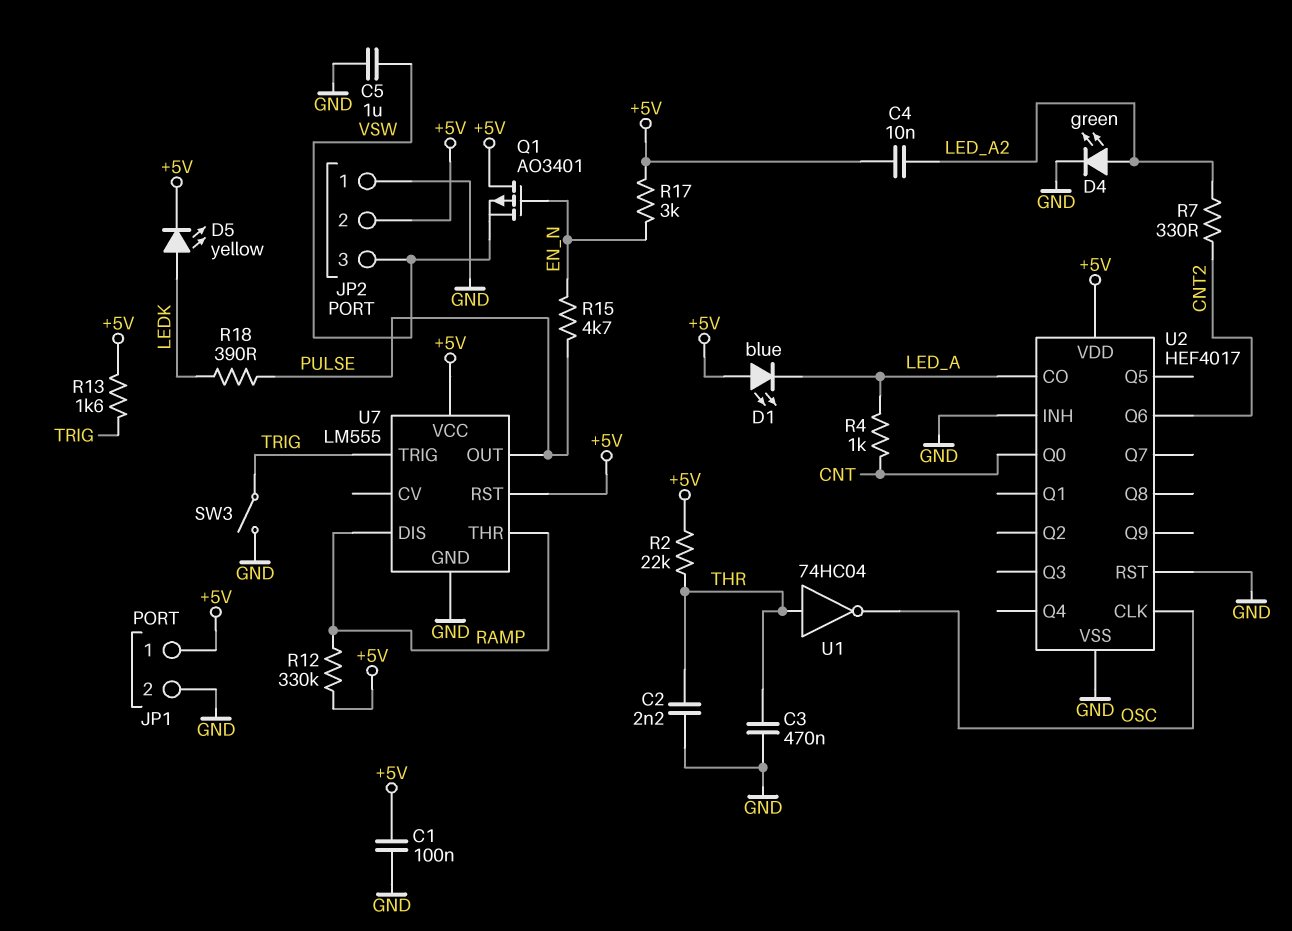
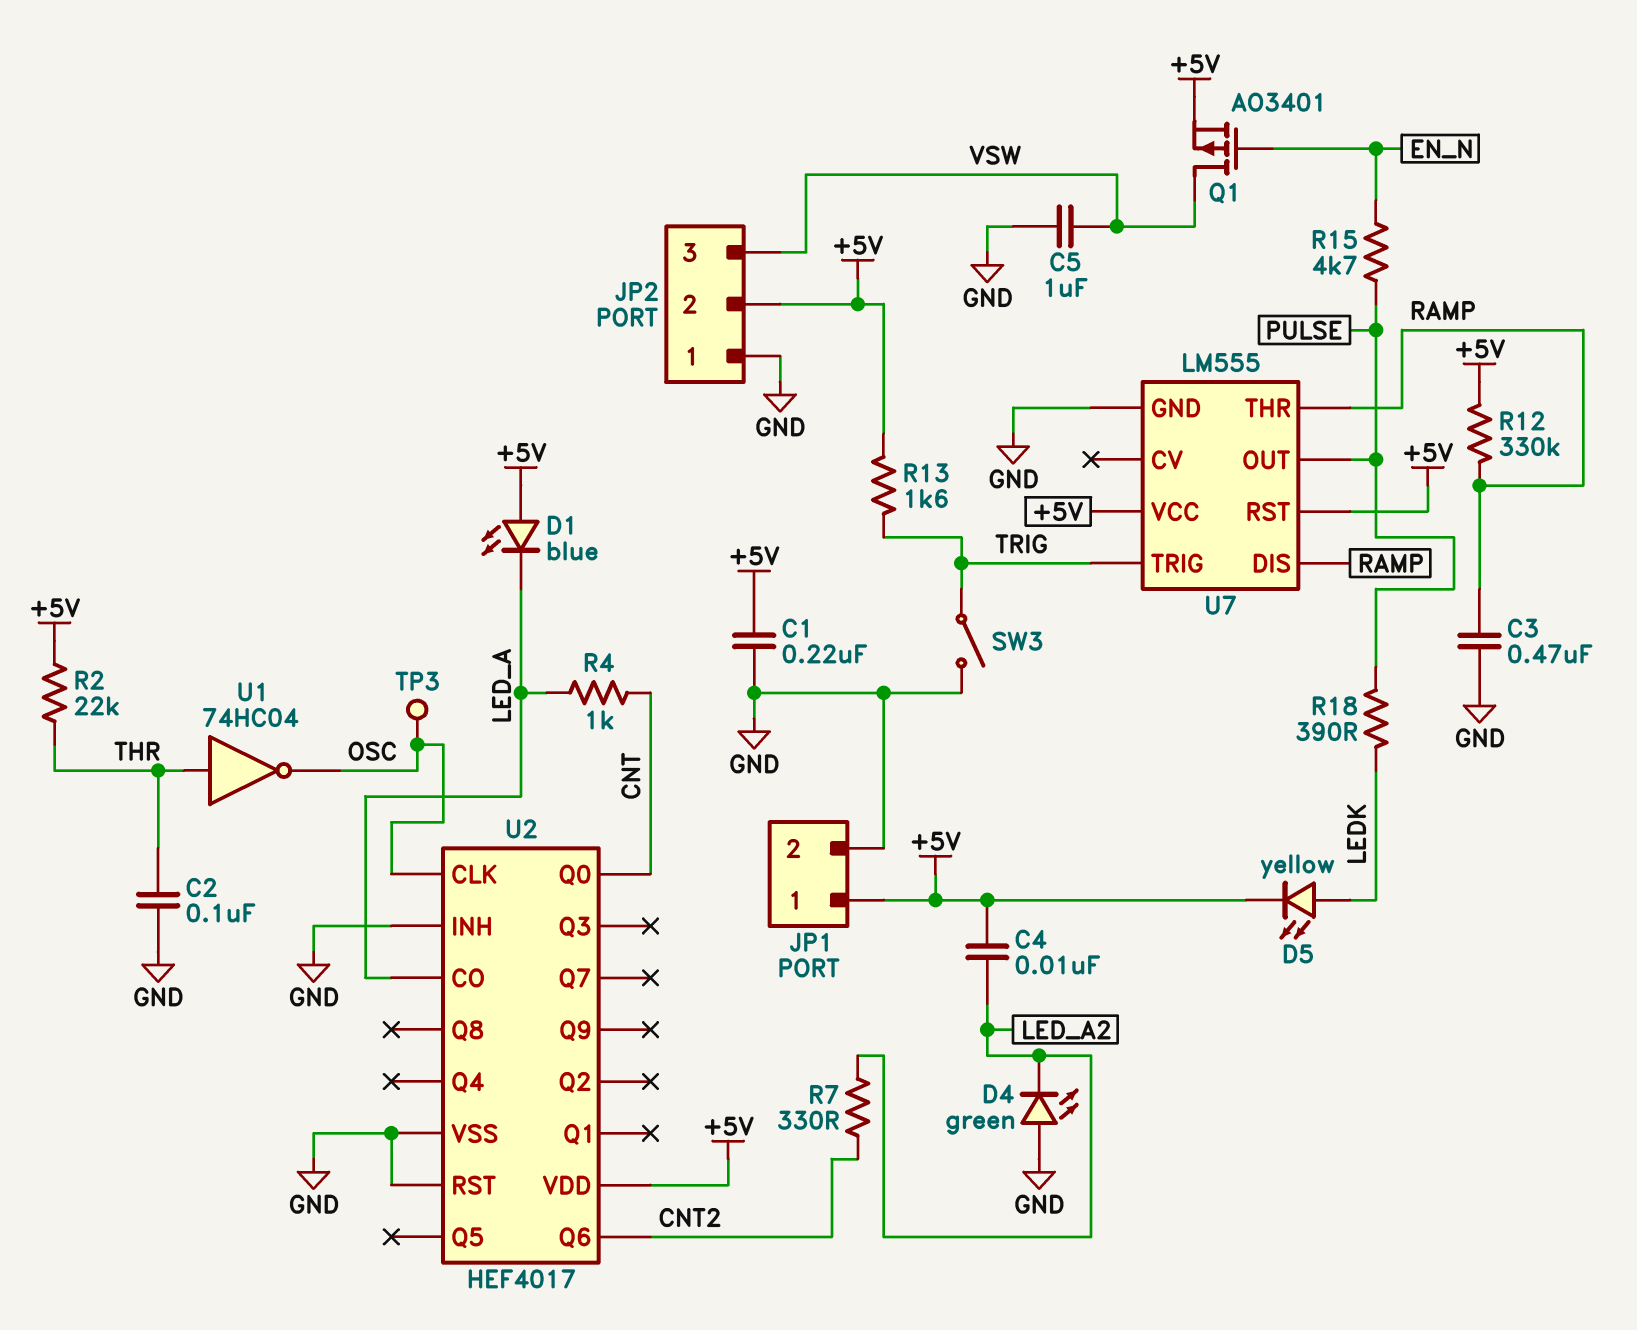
C1: 100nF (+5V, GND) -> 220nF (+5V, GND)
C2: 2.2nF (GND, THR) -> 100nF (GND, THR)
C3: 470nF (GND, THR) -> 470nF (GND, RAMP)
D4: LED green (A LED_A2, K GND) -> LED green (A GND, K LED_A2)
Q1: PMOS AO3401 (G EN_N, D +5V, S VSW) -> PMOS AO3401 (G EN_N, D VSW, S +5V)
R17: 3k (+5V, EN_N) -> none
TP3: none -> test point (OSC)

